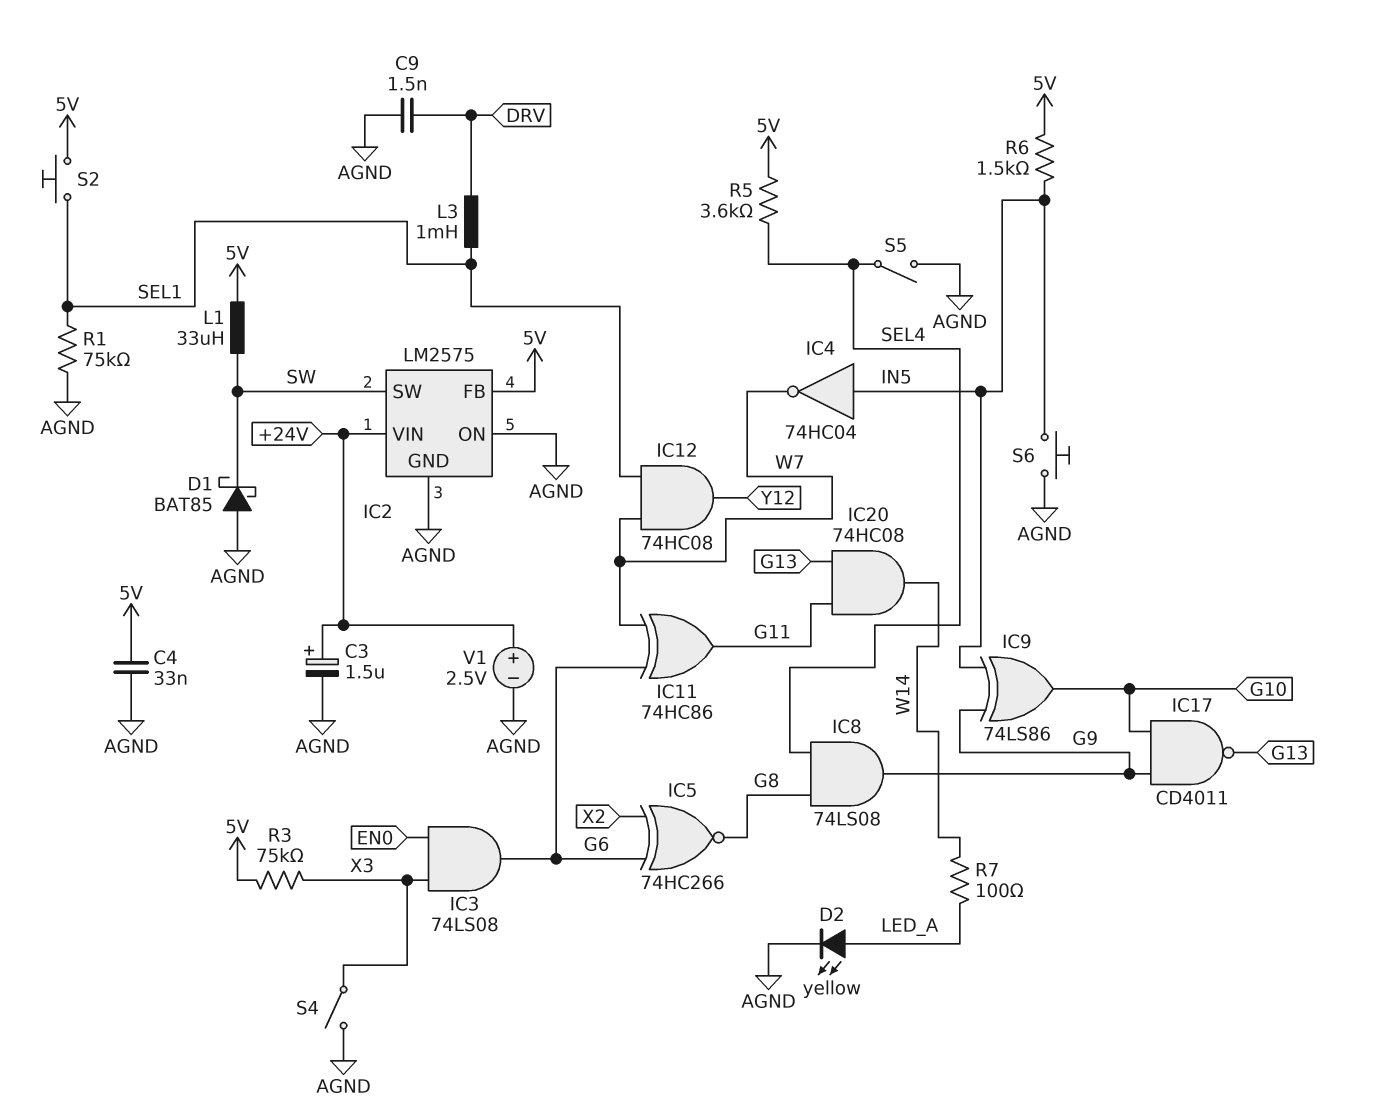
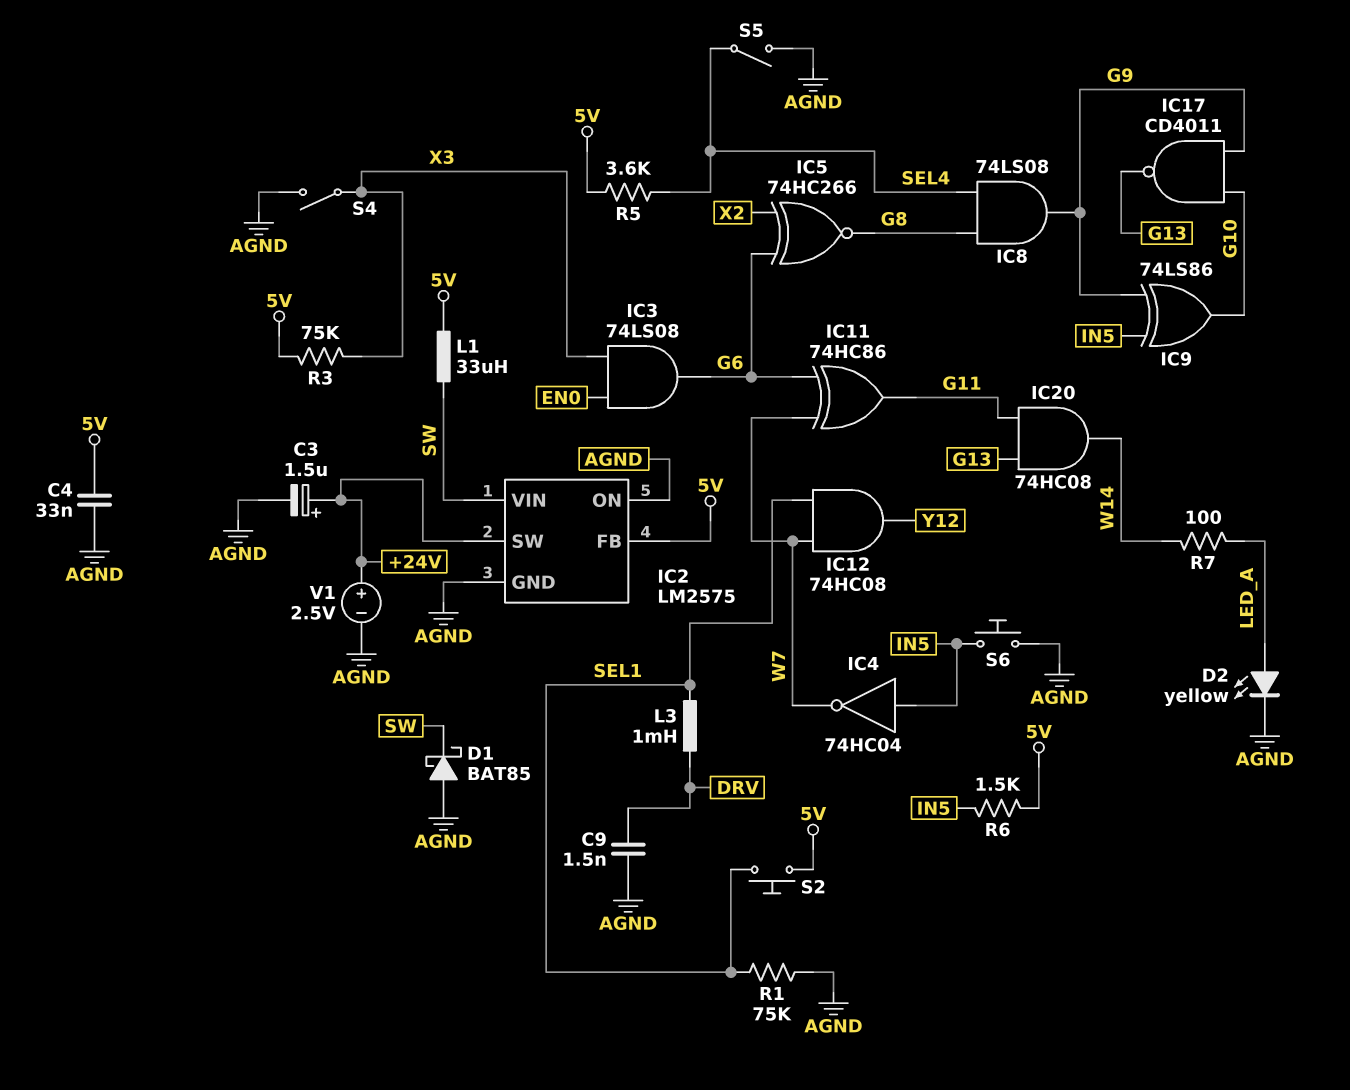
IC2 pin SW: SW -> +24V
IC2 pin VIN: +24V -> SW

